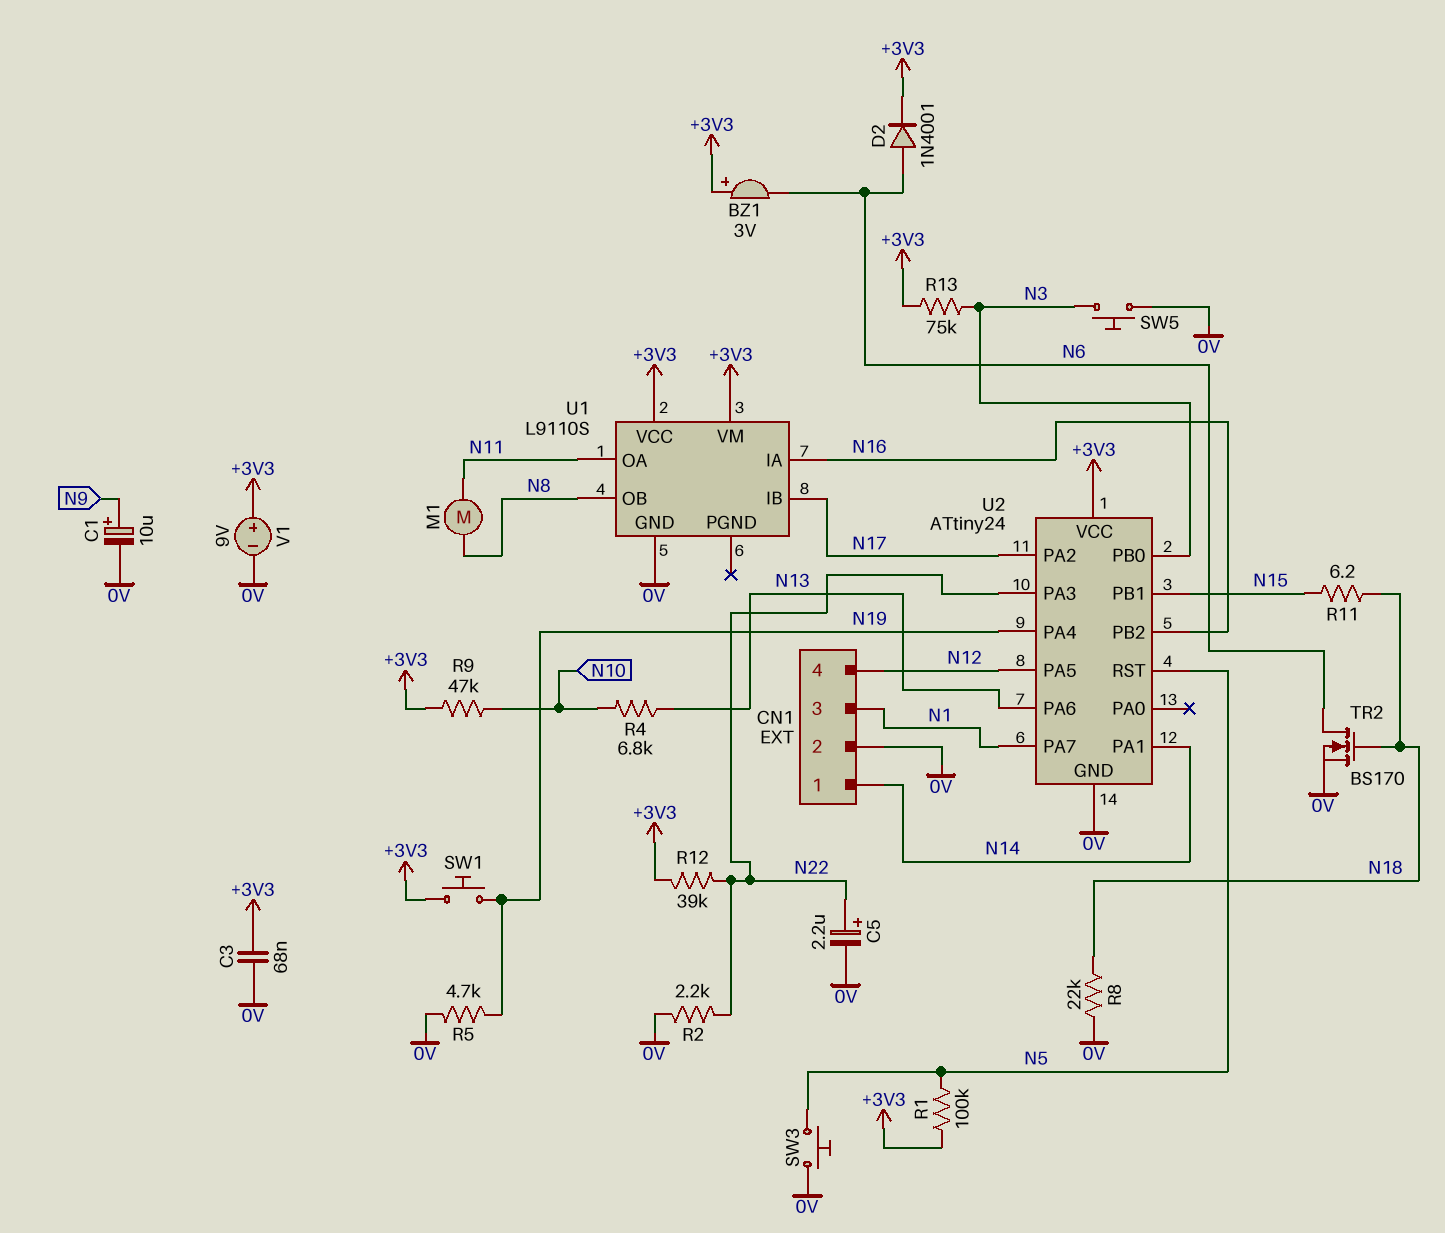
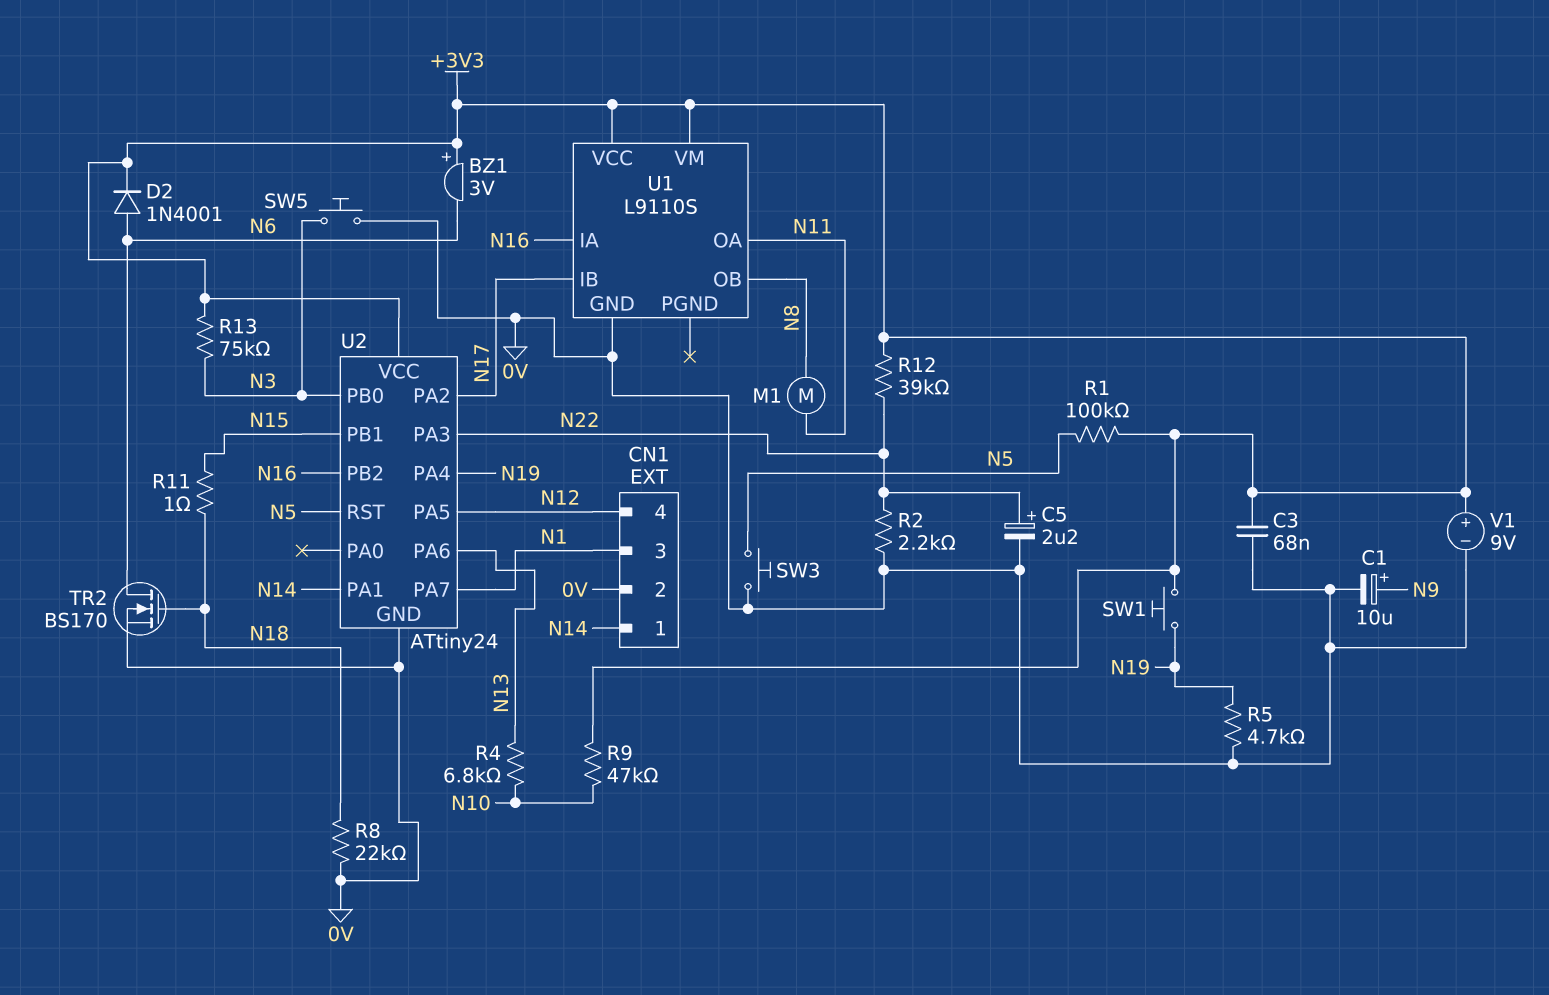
R11: 6.2 (N15, N18) -> 1 (N15, N18)

